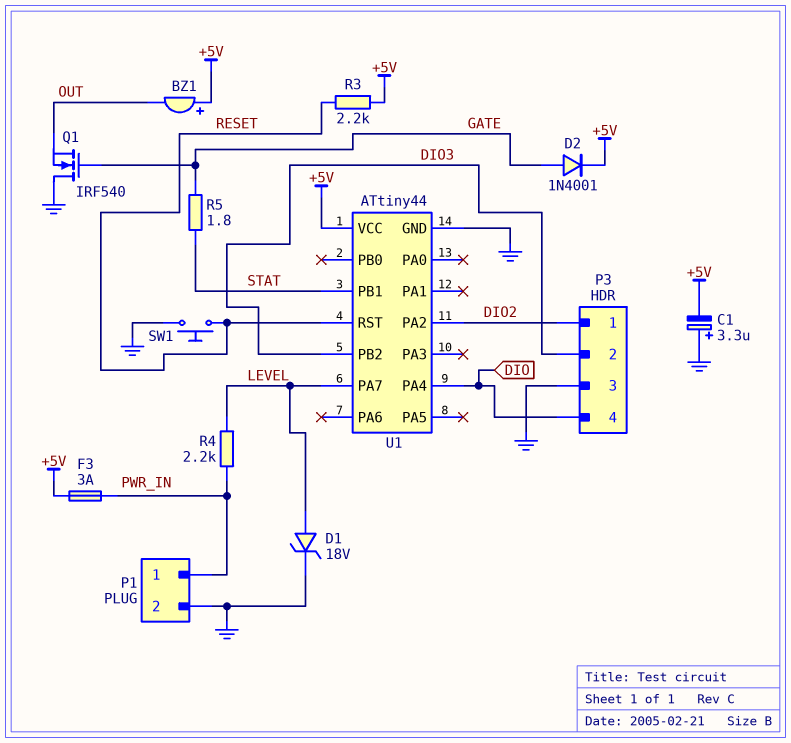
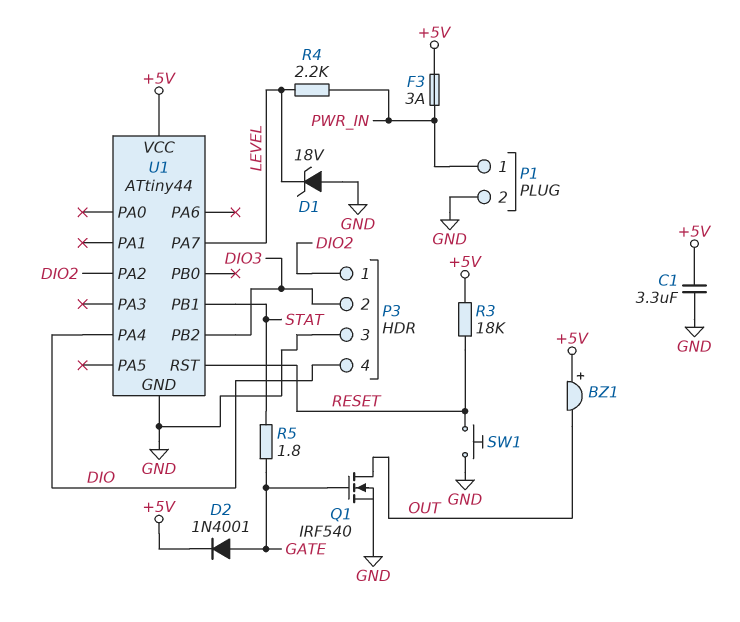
C1: 3.3uF (plus GND, minus +5V) -> 3.3uF (+5V, GND)
D1: zener 18V (A LEVEL, K GND) -> zener 18V (A GND, K LEVEL)
Q1: NMOS IRF540 (G GATE, D GND, S OUT) -> NMOS IRF540 (G GATE, D OUT, S GND)
R3: 2.2k (+5V, RESET) -> 18k (+5V, RESET)

